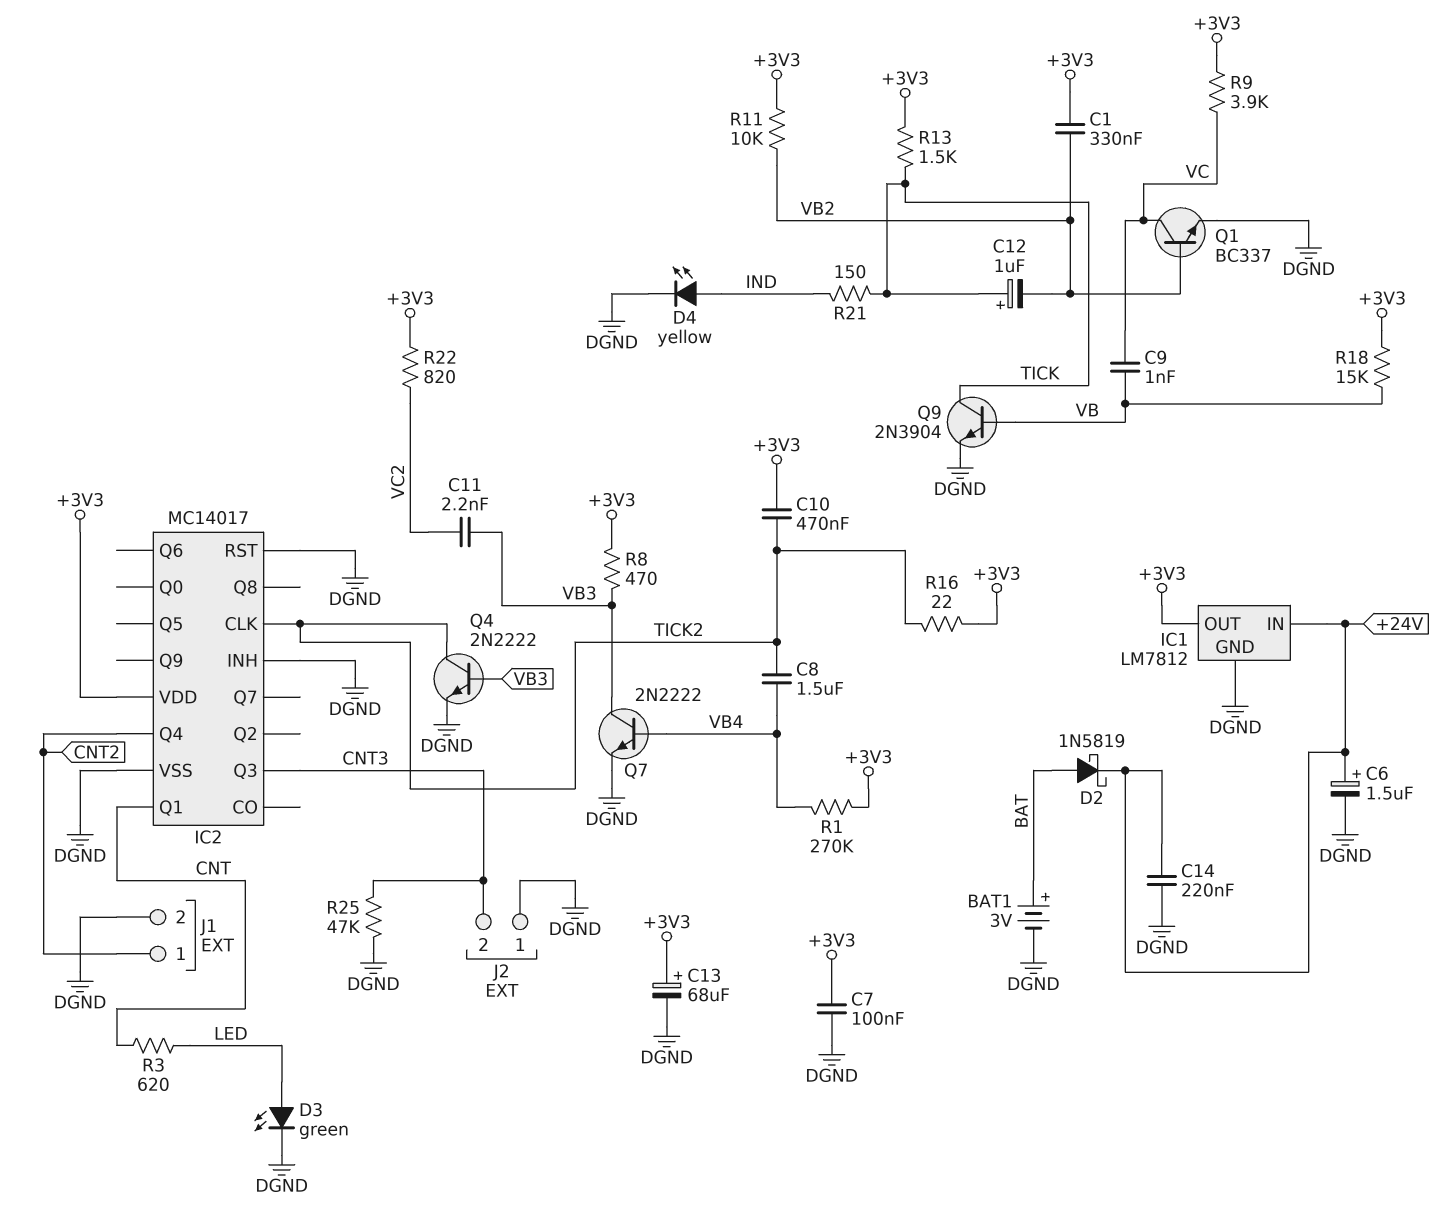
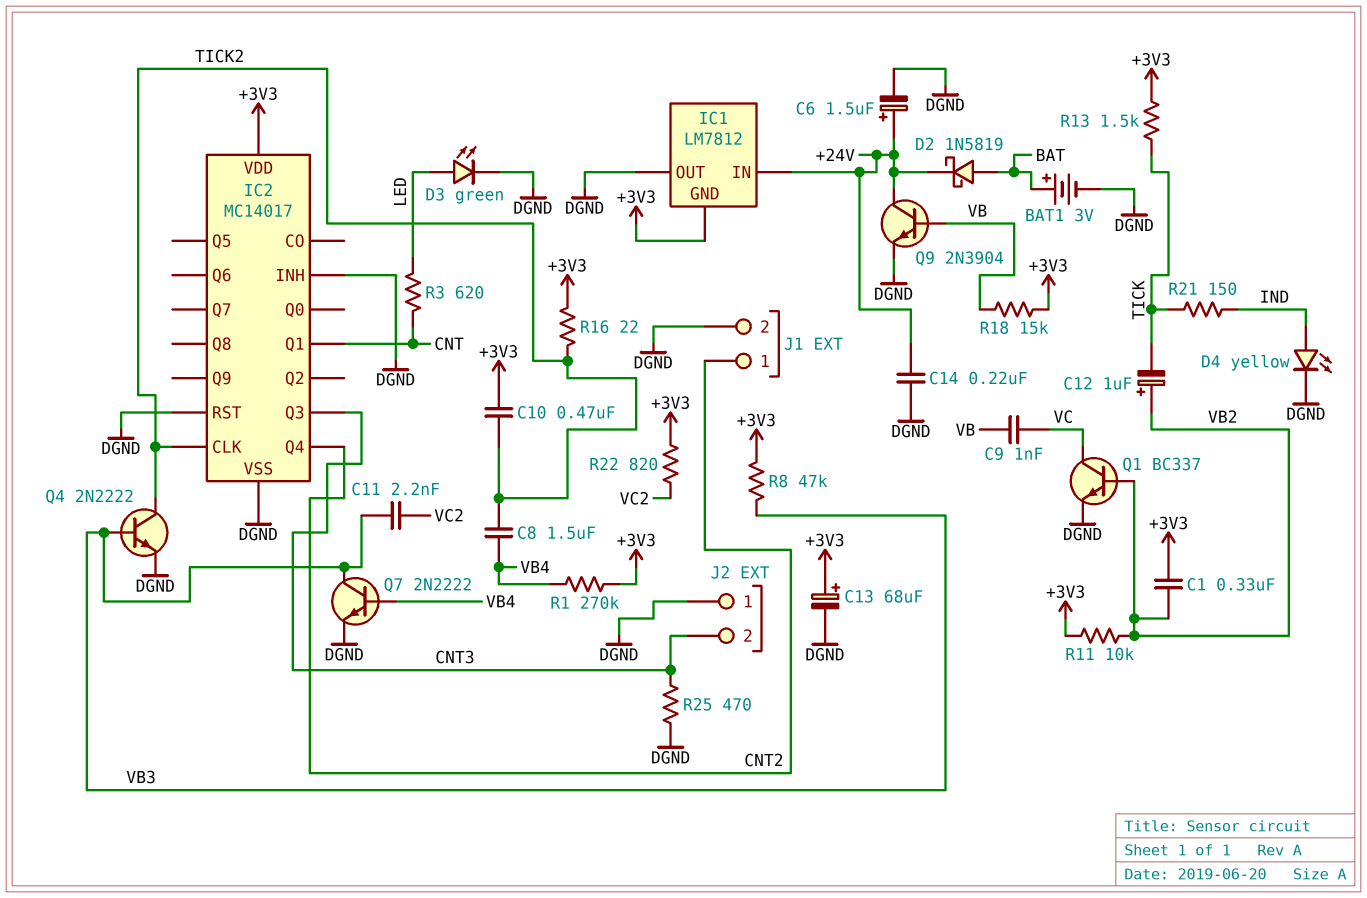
C7: 100nF (+3V3, DGND) -> none
C12: 1uF (plus TICK, minus VB2) -> 1uF (plus VB2, minus TICK)
IC1 pin GND: DGND -> +3V3
IC1 pin OUT: +3V3 -> DGND
Q9: NPN 2N3904 (B VB, C TICK, E DGND) -> NPN 2N3904 (B VB, C +24V, E DGND)
R8: 470 (+3V3, VB3) -> 47k (+3V3, VB3)
R9: 3.9k (+3V3, VC) -> none
R25: 47k (CNT3, DGND) -> 470 (CNT3, DGND)

